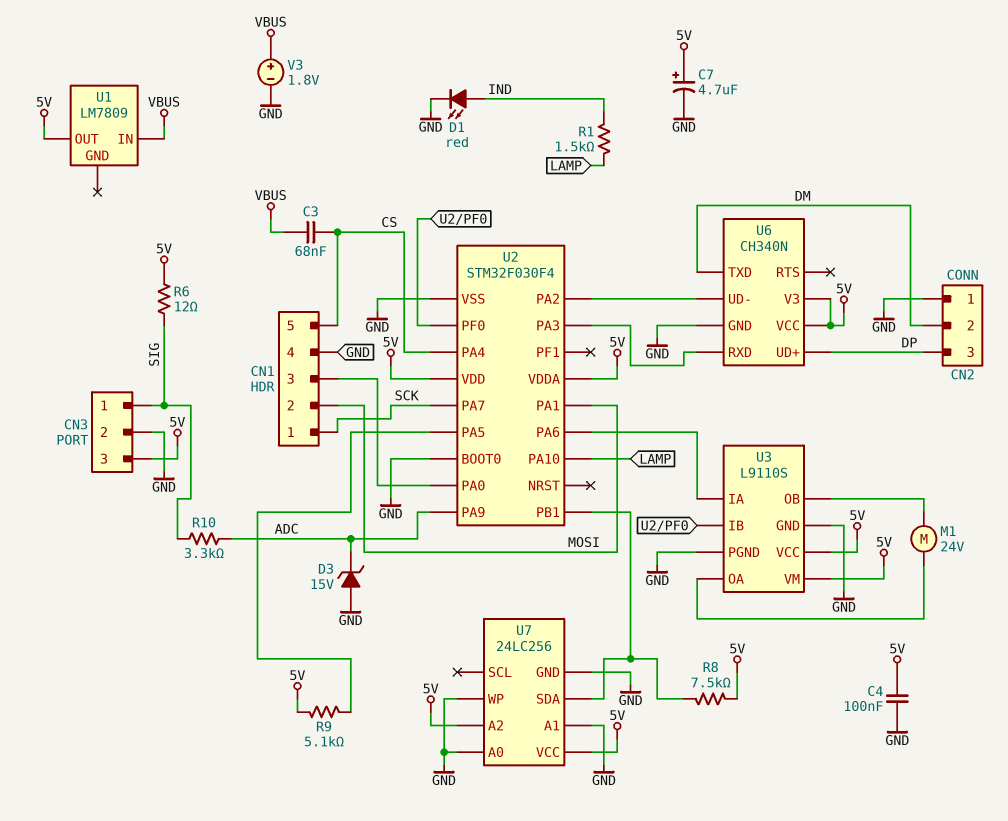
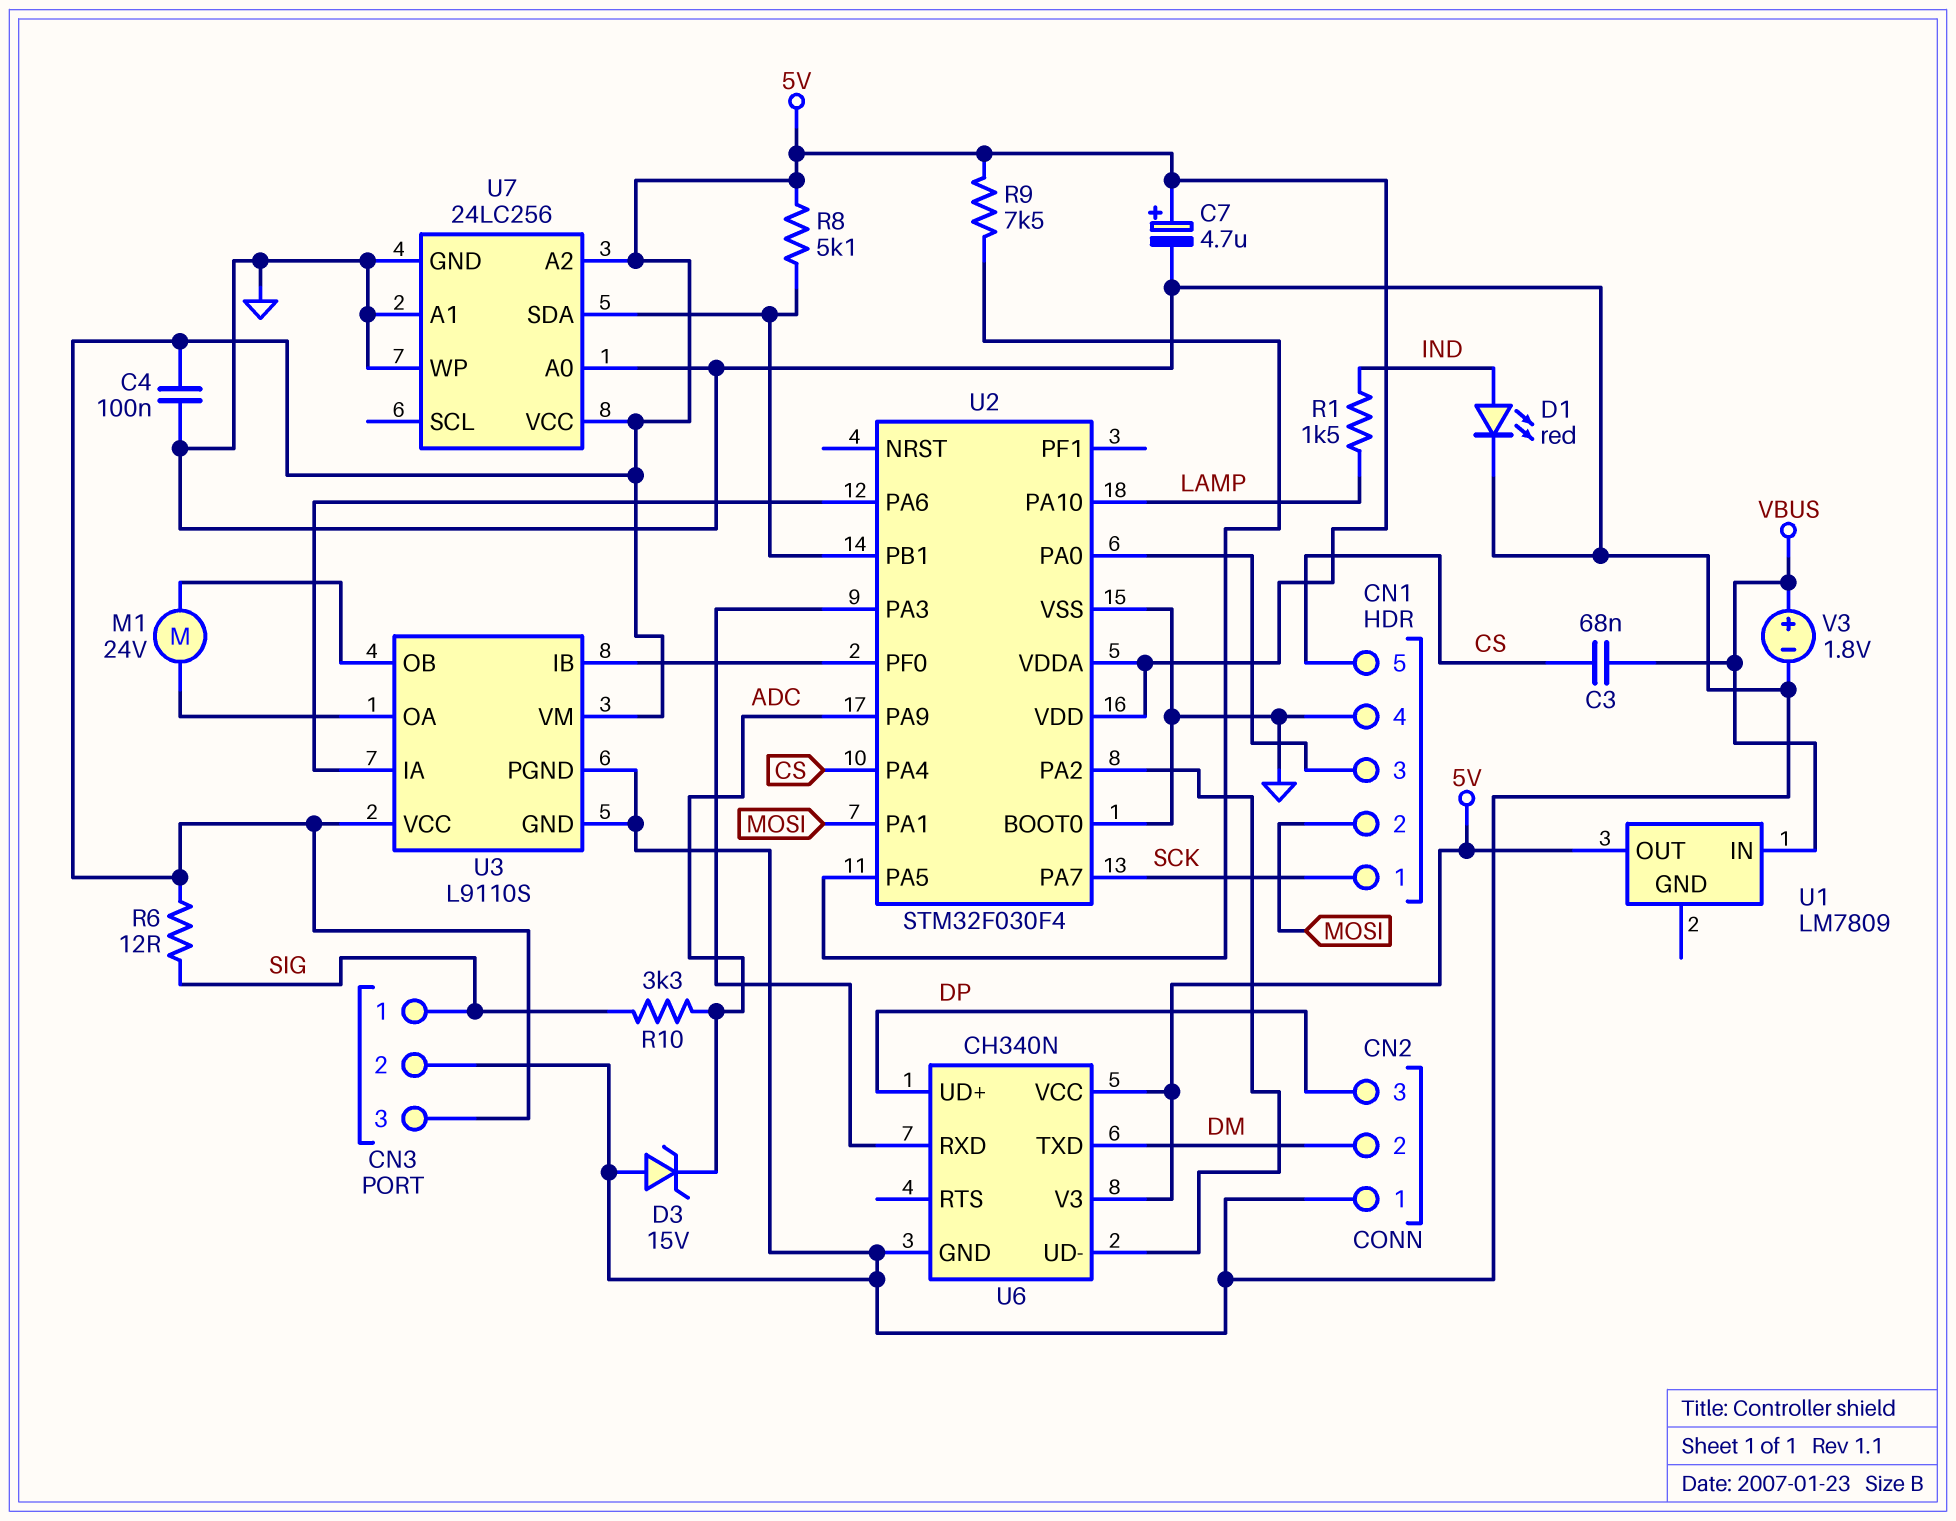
R8: 7.5k (5V, U2/PB1) -> 5.1k (5V, U2/PB1)
R9: 5.1k (5V, U2/PA5) -> 7.5k (5V, U2/PA5)

